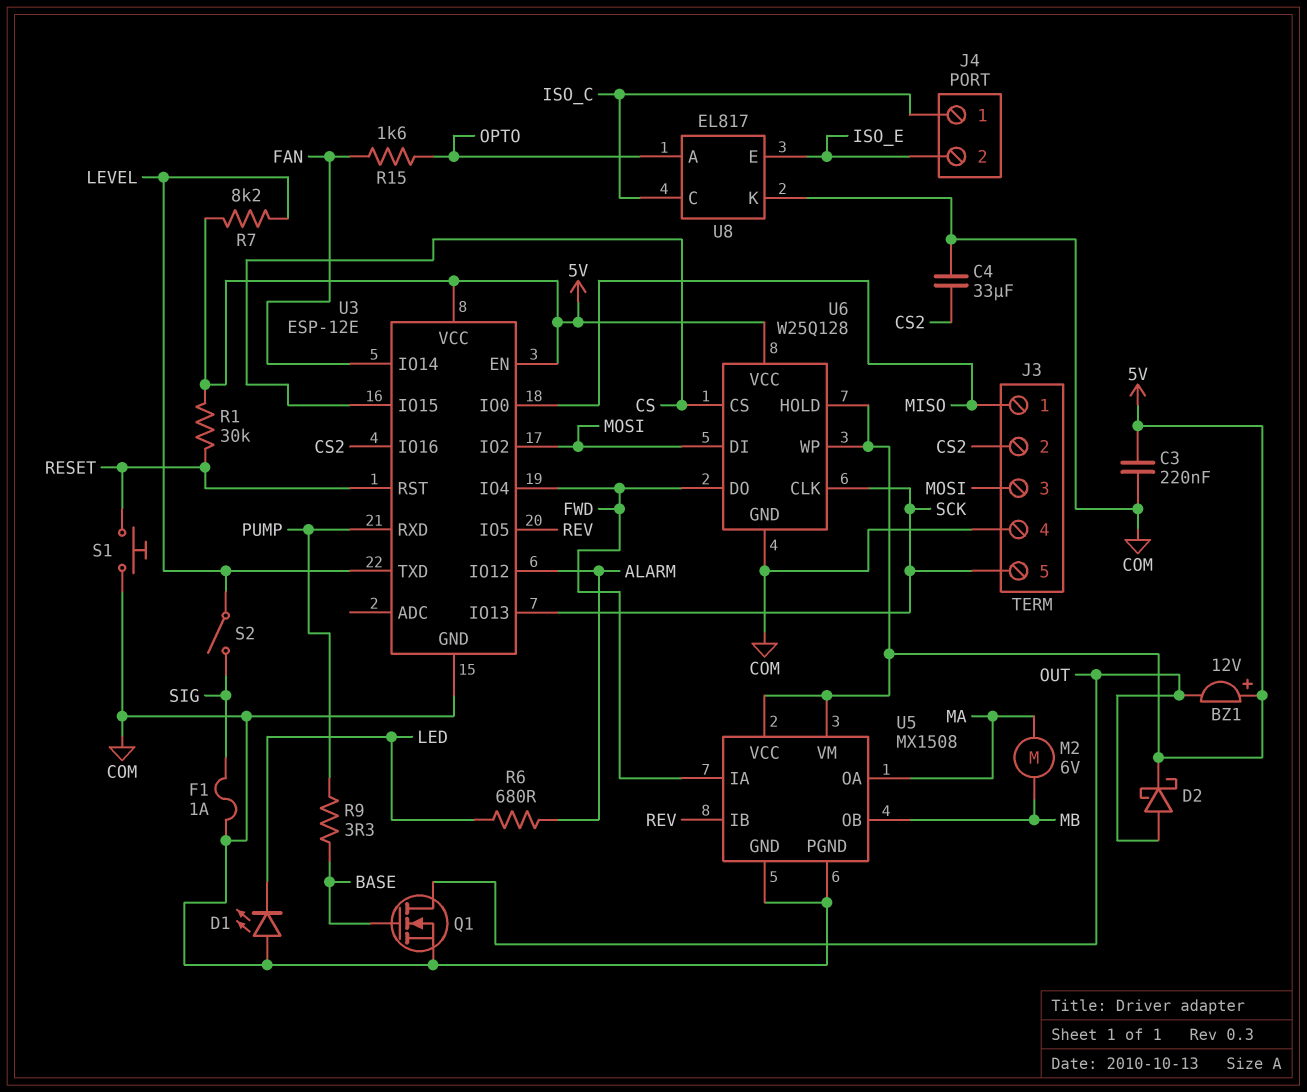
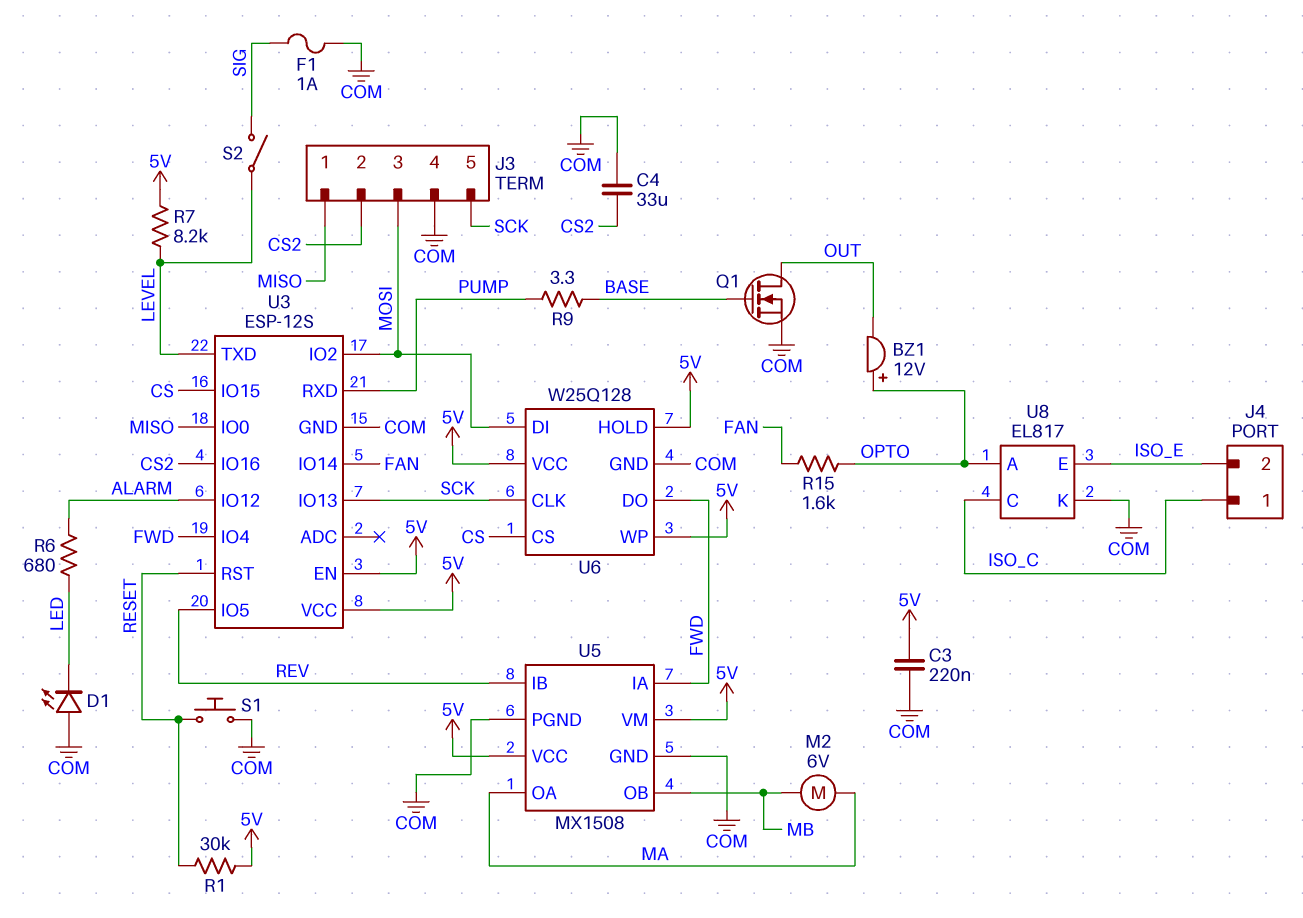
BZ1: buzzer 12V (plus 5V, minus OUT) -> buzzer 12V (plus OPTO, minus OUT)
D2: schottky (A OUT, K 5V) -> none
U3: ESP-12E -> ESP-12S

